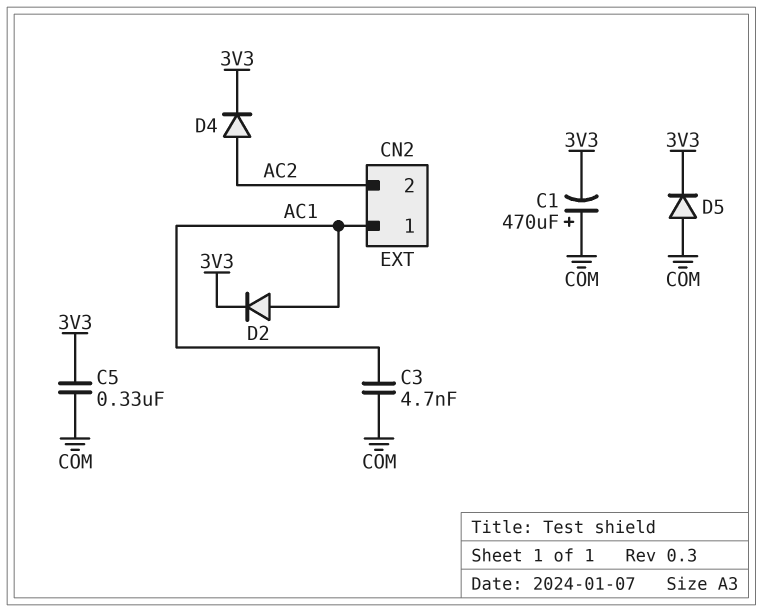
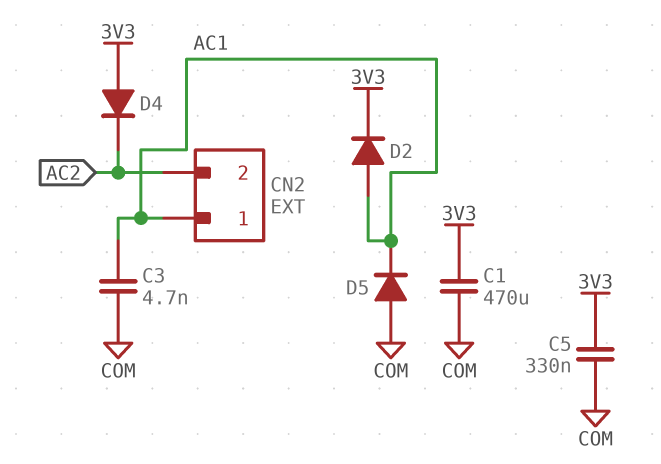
C1: 470uF (plus COM, minus 3V3) -> 470uF (3V3, COM)
D4: diode (A AC2, K 3V3) -> diode (A 3V3, K AC2)
D5: diode (A COM, K 3V3) -> diode (A COM, K AC1)

